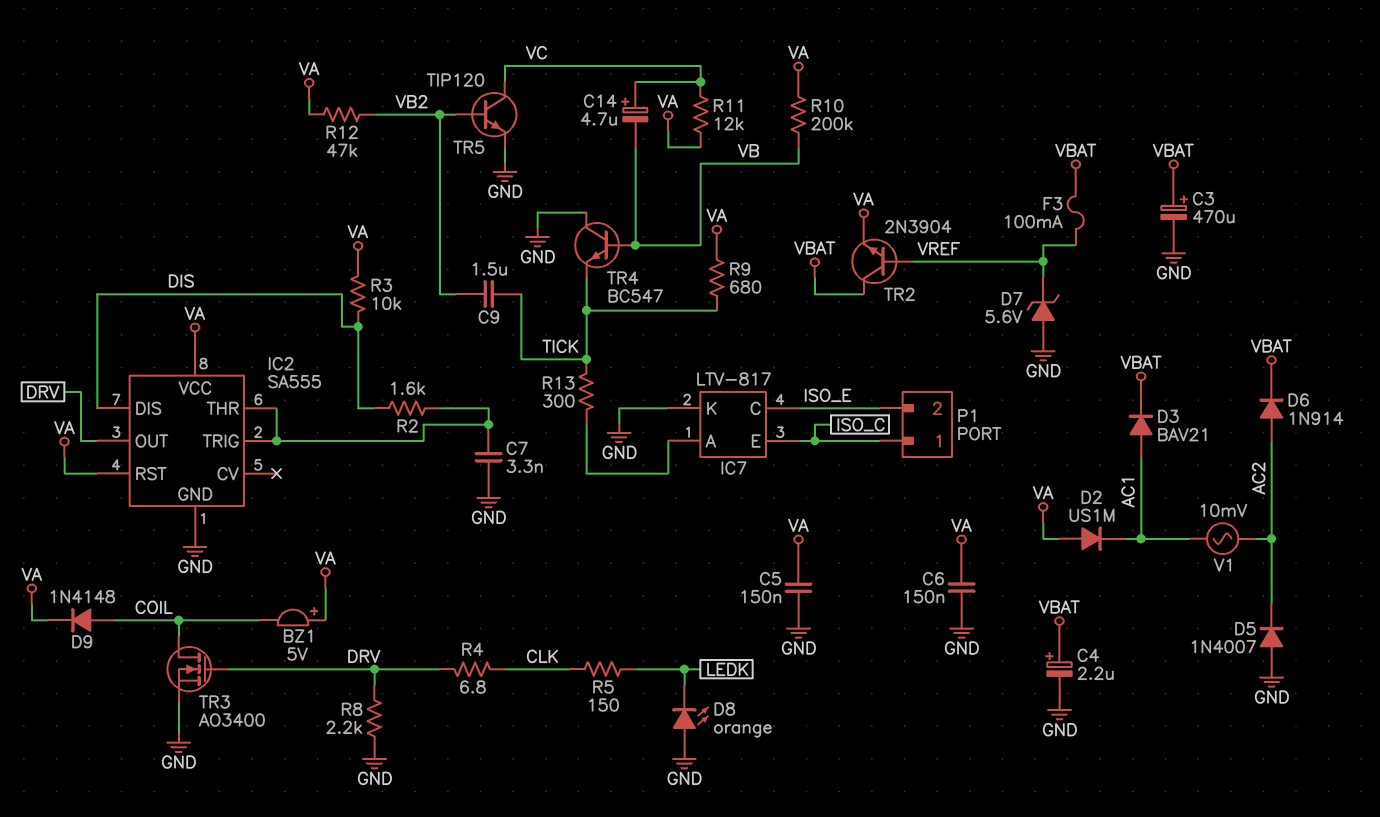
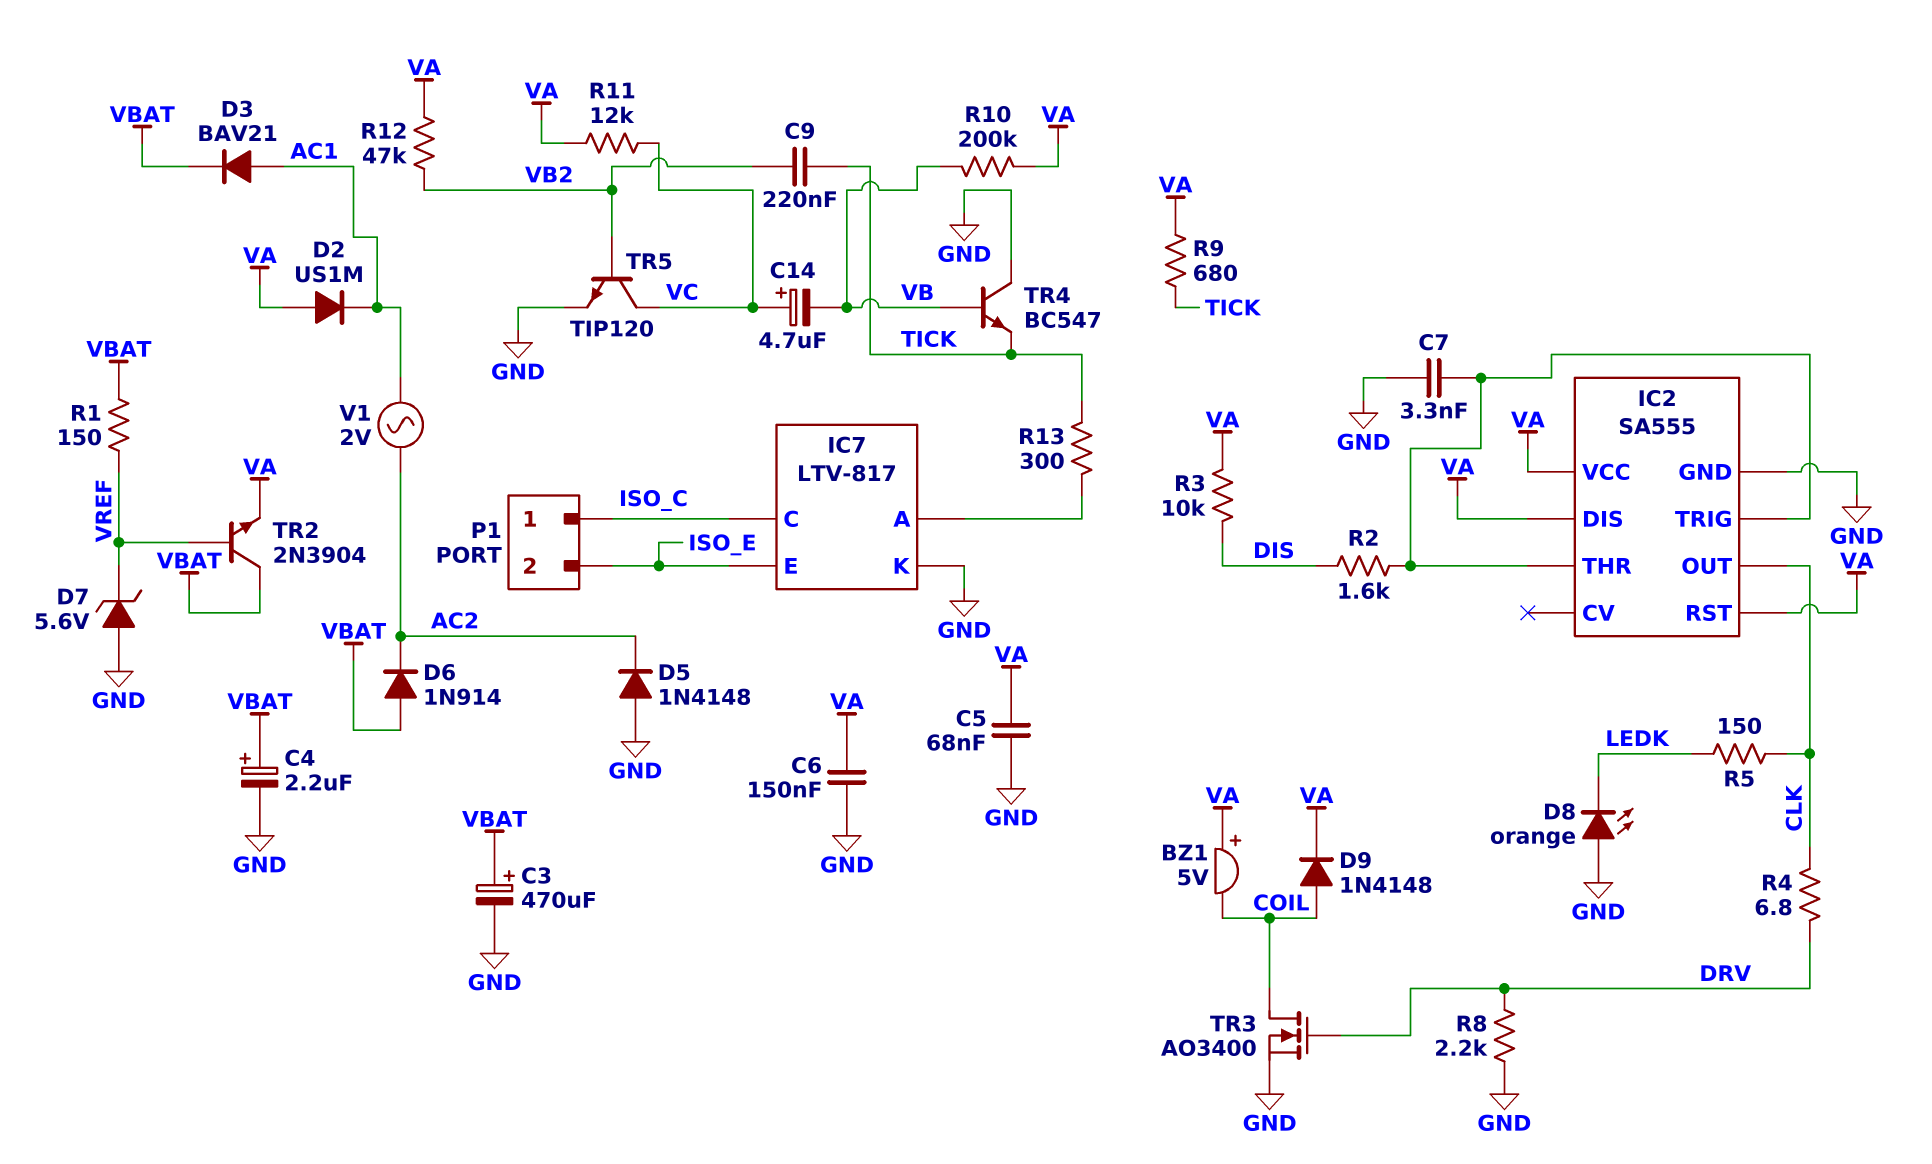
C5: 150nF (GND, VA) -> 68nF (GND, VA)
C9: 1.5uF (TICK, VB2) -> 220nF (TICK, VB2)
D5: diode 1N4007 (A GND, K AC2) -> diode 1N4148 (A GND, K AC2)
D6: diode 1N914 (A AC2, K VBAT) -> diode 1N914 (A VBAT, K AC2)
F3: 100mA (VBAT, VREF) -> none
IC2 pin DIS: DIS -> VA
IC2 pin OUT: DRV -> CLK
IC7 pin C: ISO_E -> ISO_C
IC7 pin E: ISO_C -> ISO_E
R1: none -> 150 (VBAT, VREF)
V1: AC 10mV (AC1, AC2) -> AC 2V (AC1, AC2)

